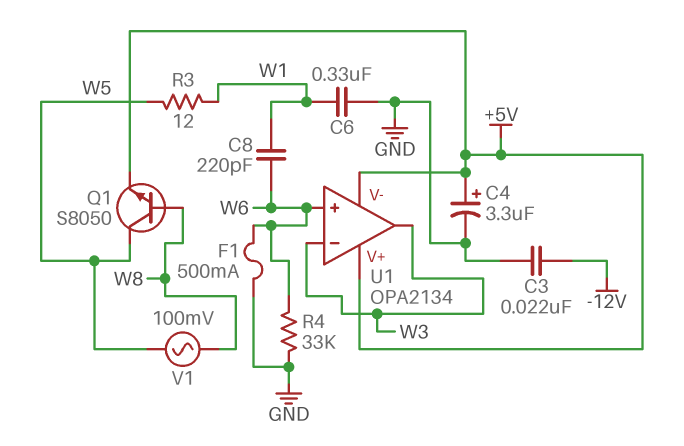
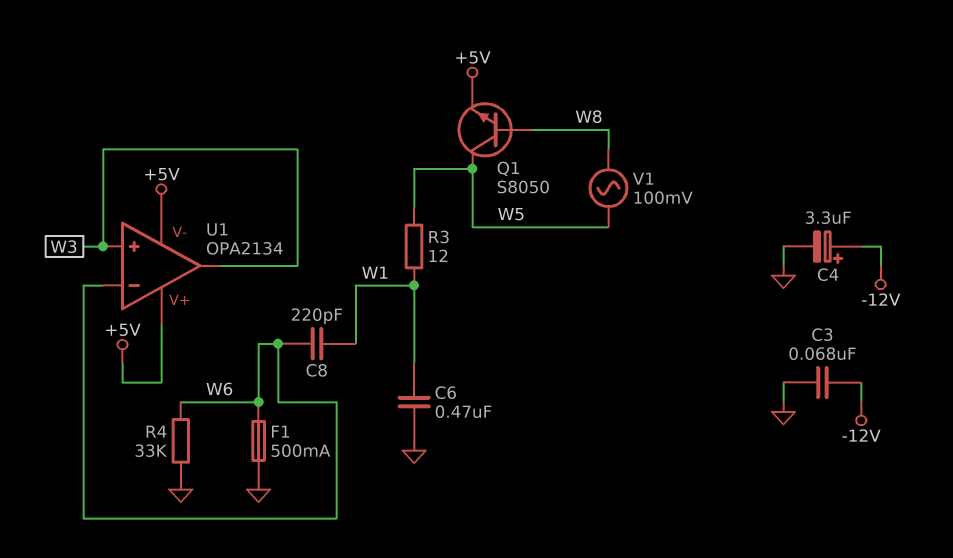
C3: 22nF (-12V, GND) -> 68nF (-12V, GND)
C4: 3.3uF (plus +5V, minus GND) -> 3.3uF (plus -12V, minus GND)
C6: 330nF (GND, W1) -> 470nF (GND, W1)
U1 pin in+: W6 -> W3
U1 pin in-: W3 -> W6

